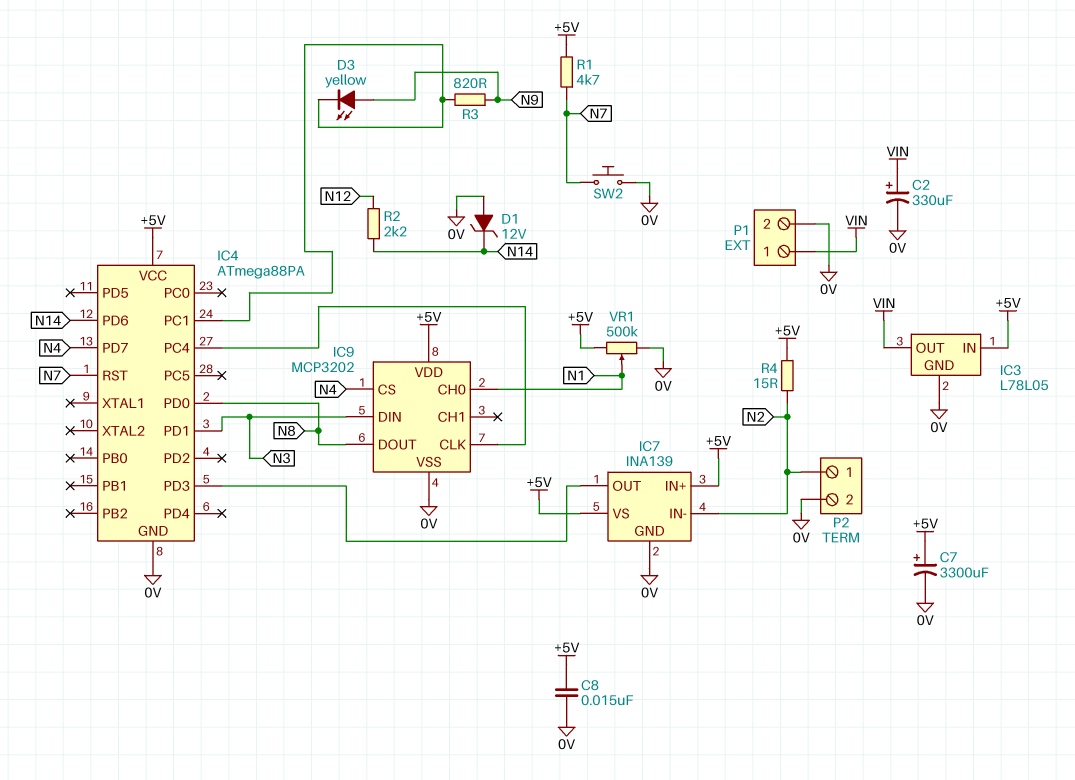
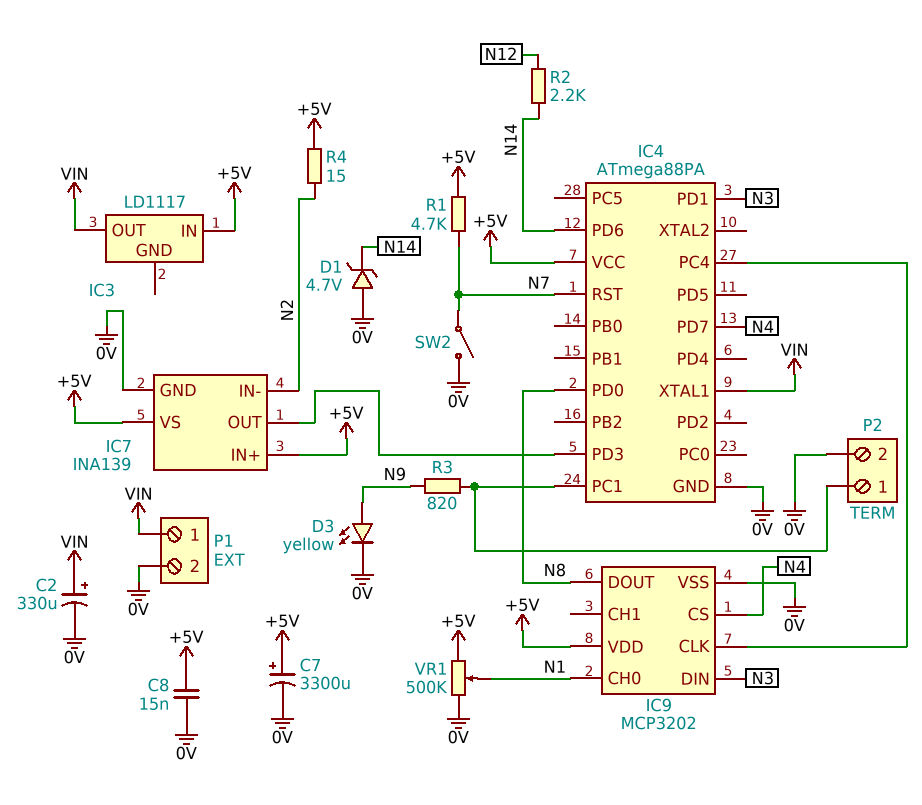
D1: zener 12V (A 0V, K N14) -> zener 4.7V (A 0V, K N14)
D3: LED yellow (A N9, K IC4/PC1) -> LED yellow (A N9, K 0V)
IC3: L78L05 -> LD1117
IC3 pin GND: 0V -> none
IC4 pin XTAL1: none -> VIN
P2 pin 1: N2 -> IC4/PC1
SW2: button (0V, N7) -> switch (0V, N7)

